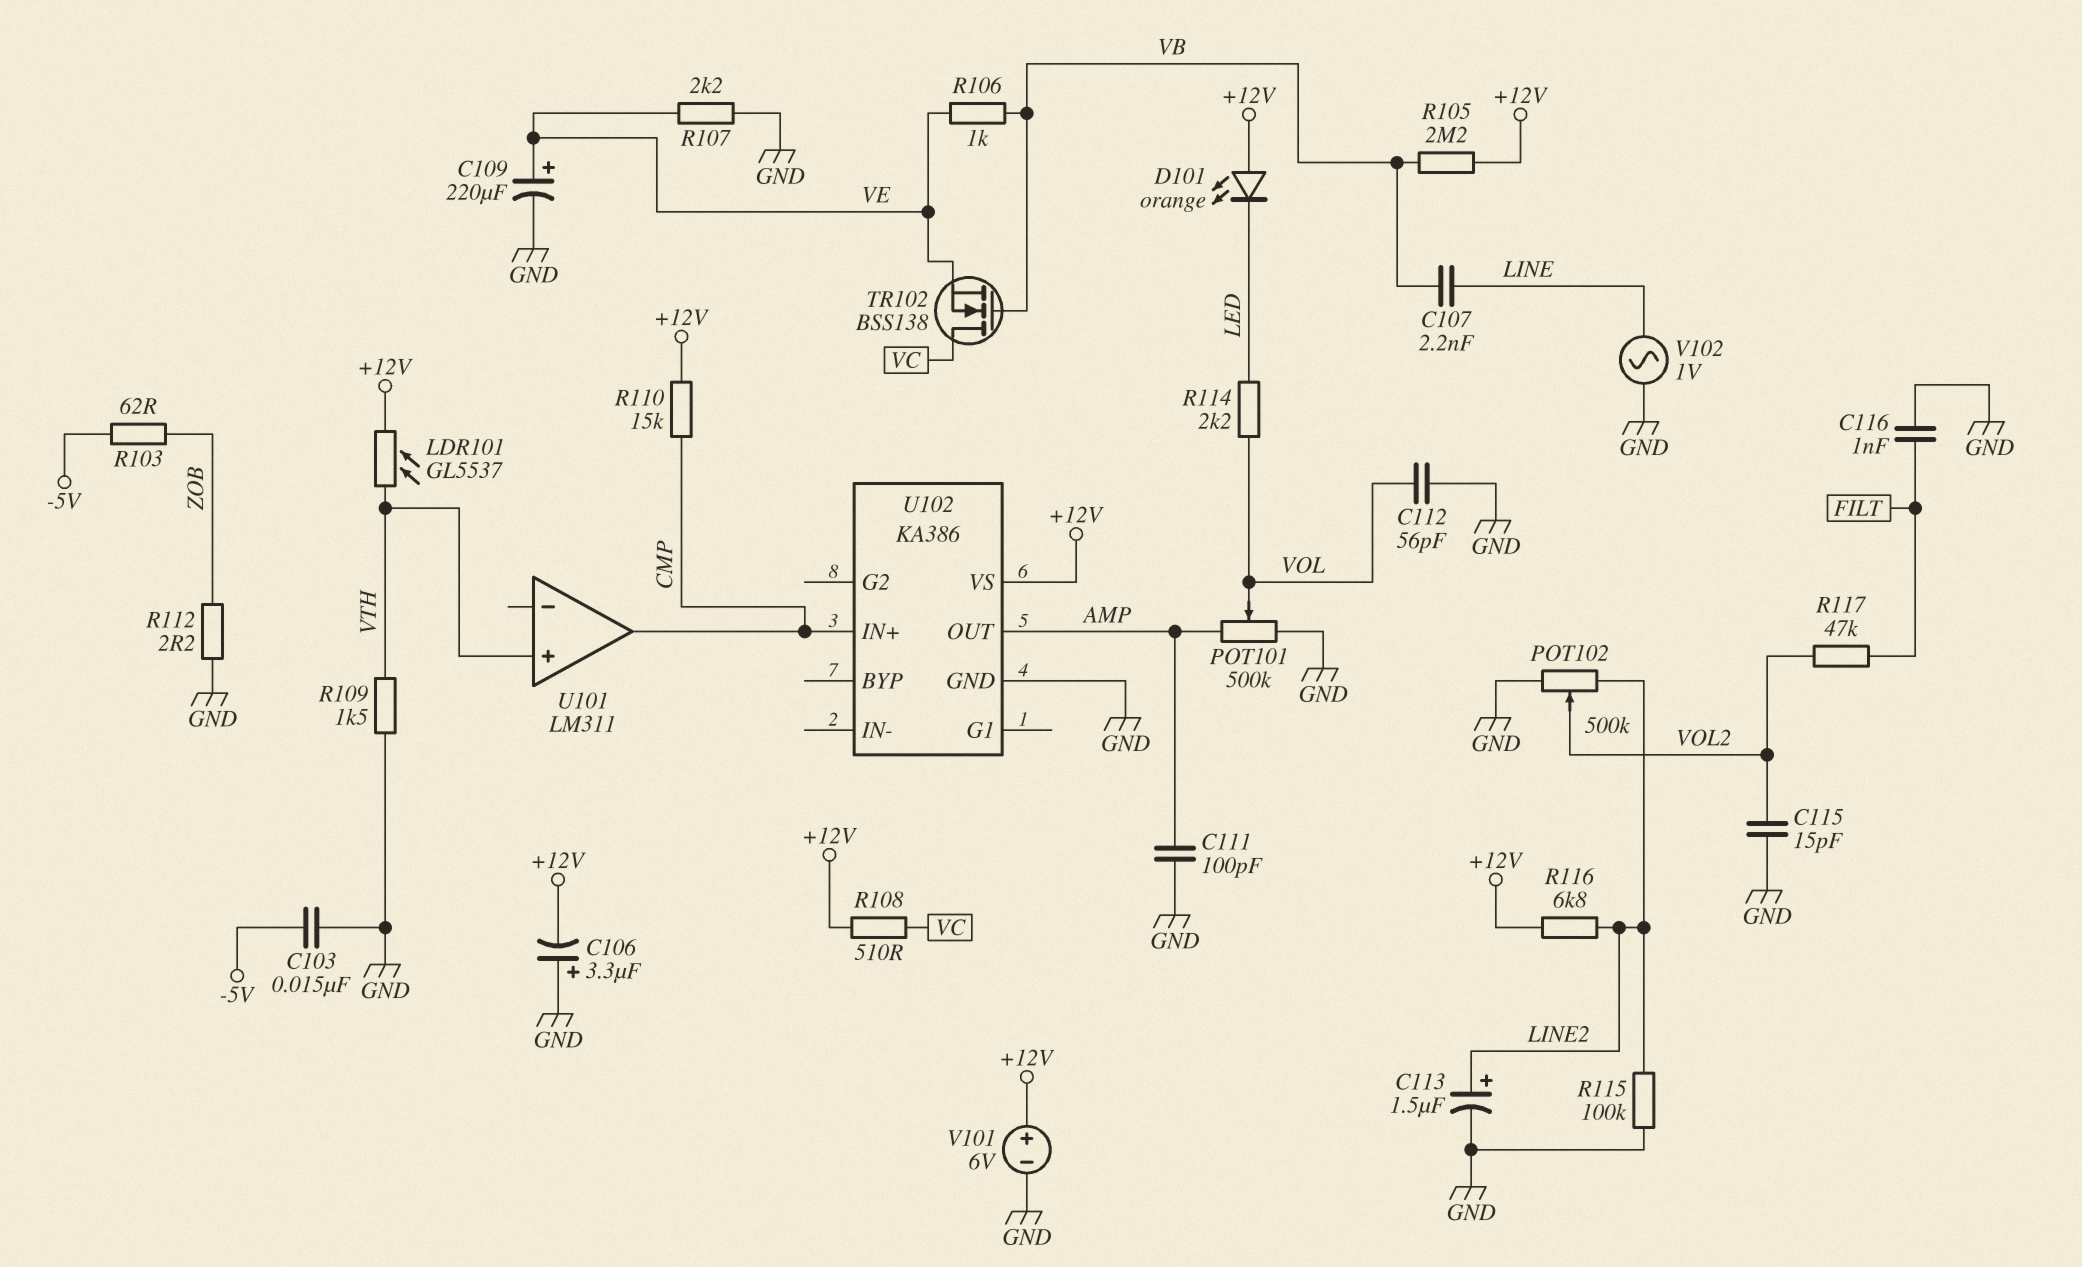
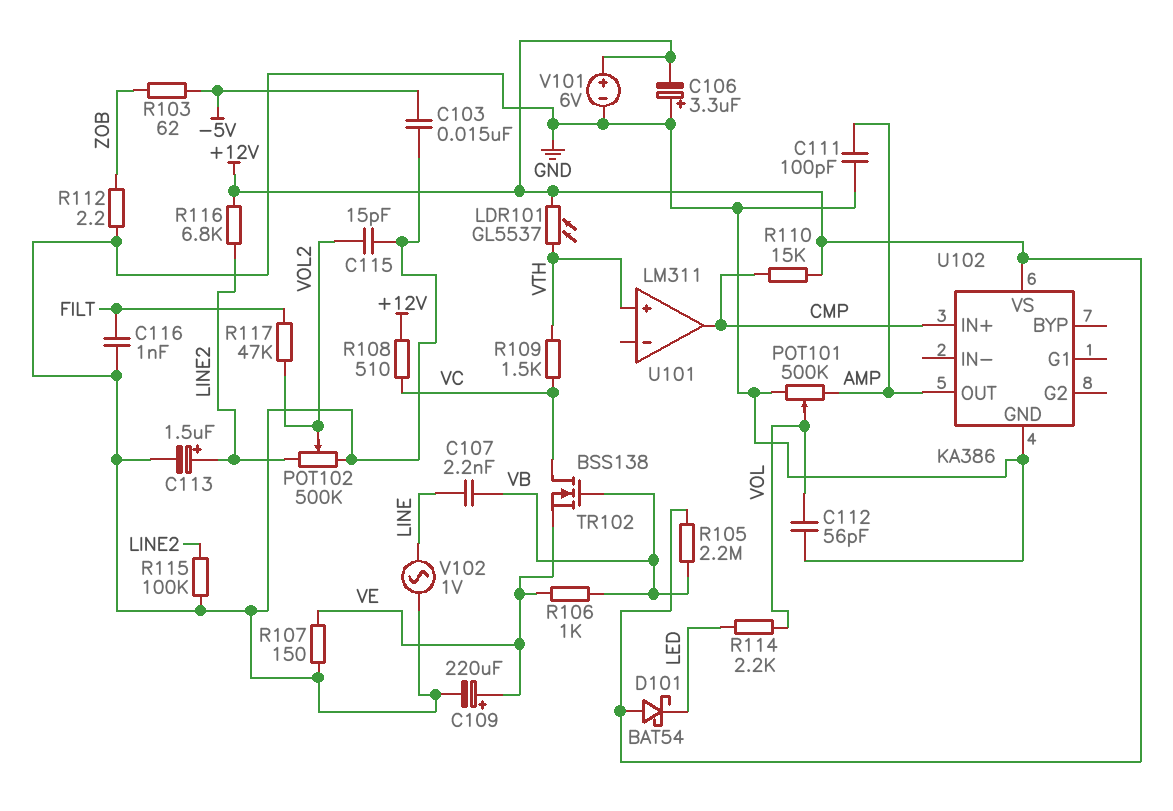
D101: LED orange (A +12V, K LED) -> schottky BAT54 (A +12V, K LED)
R107: 2.2k (GND, VE) -> 150 (GND, VE)
R109: 1.5k (GND, VTH) -> 1.5k (VC, VTH)

